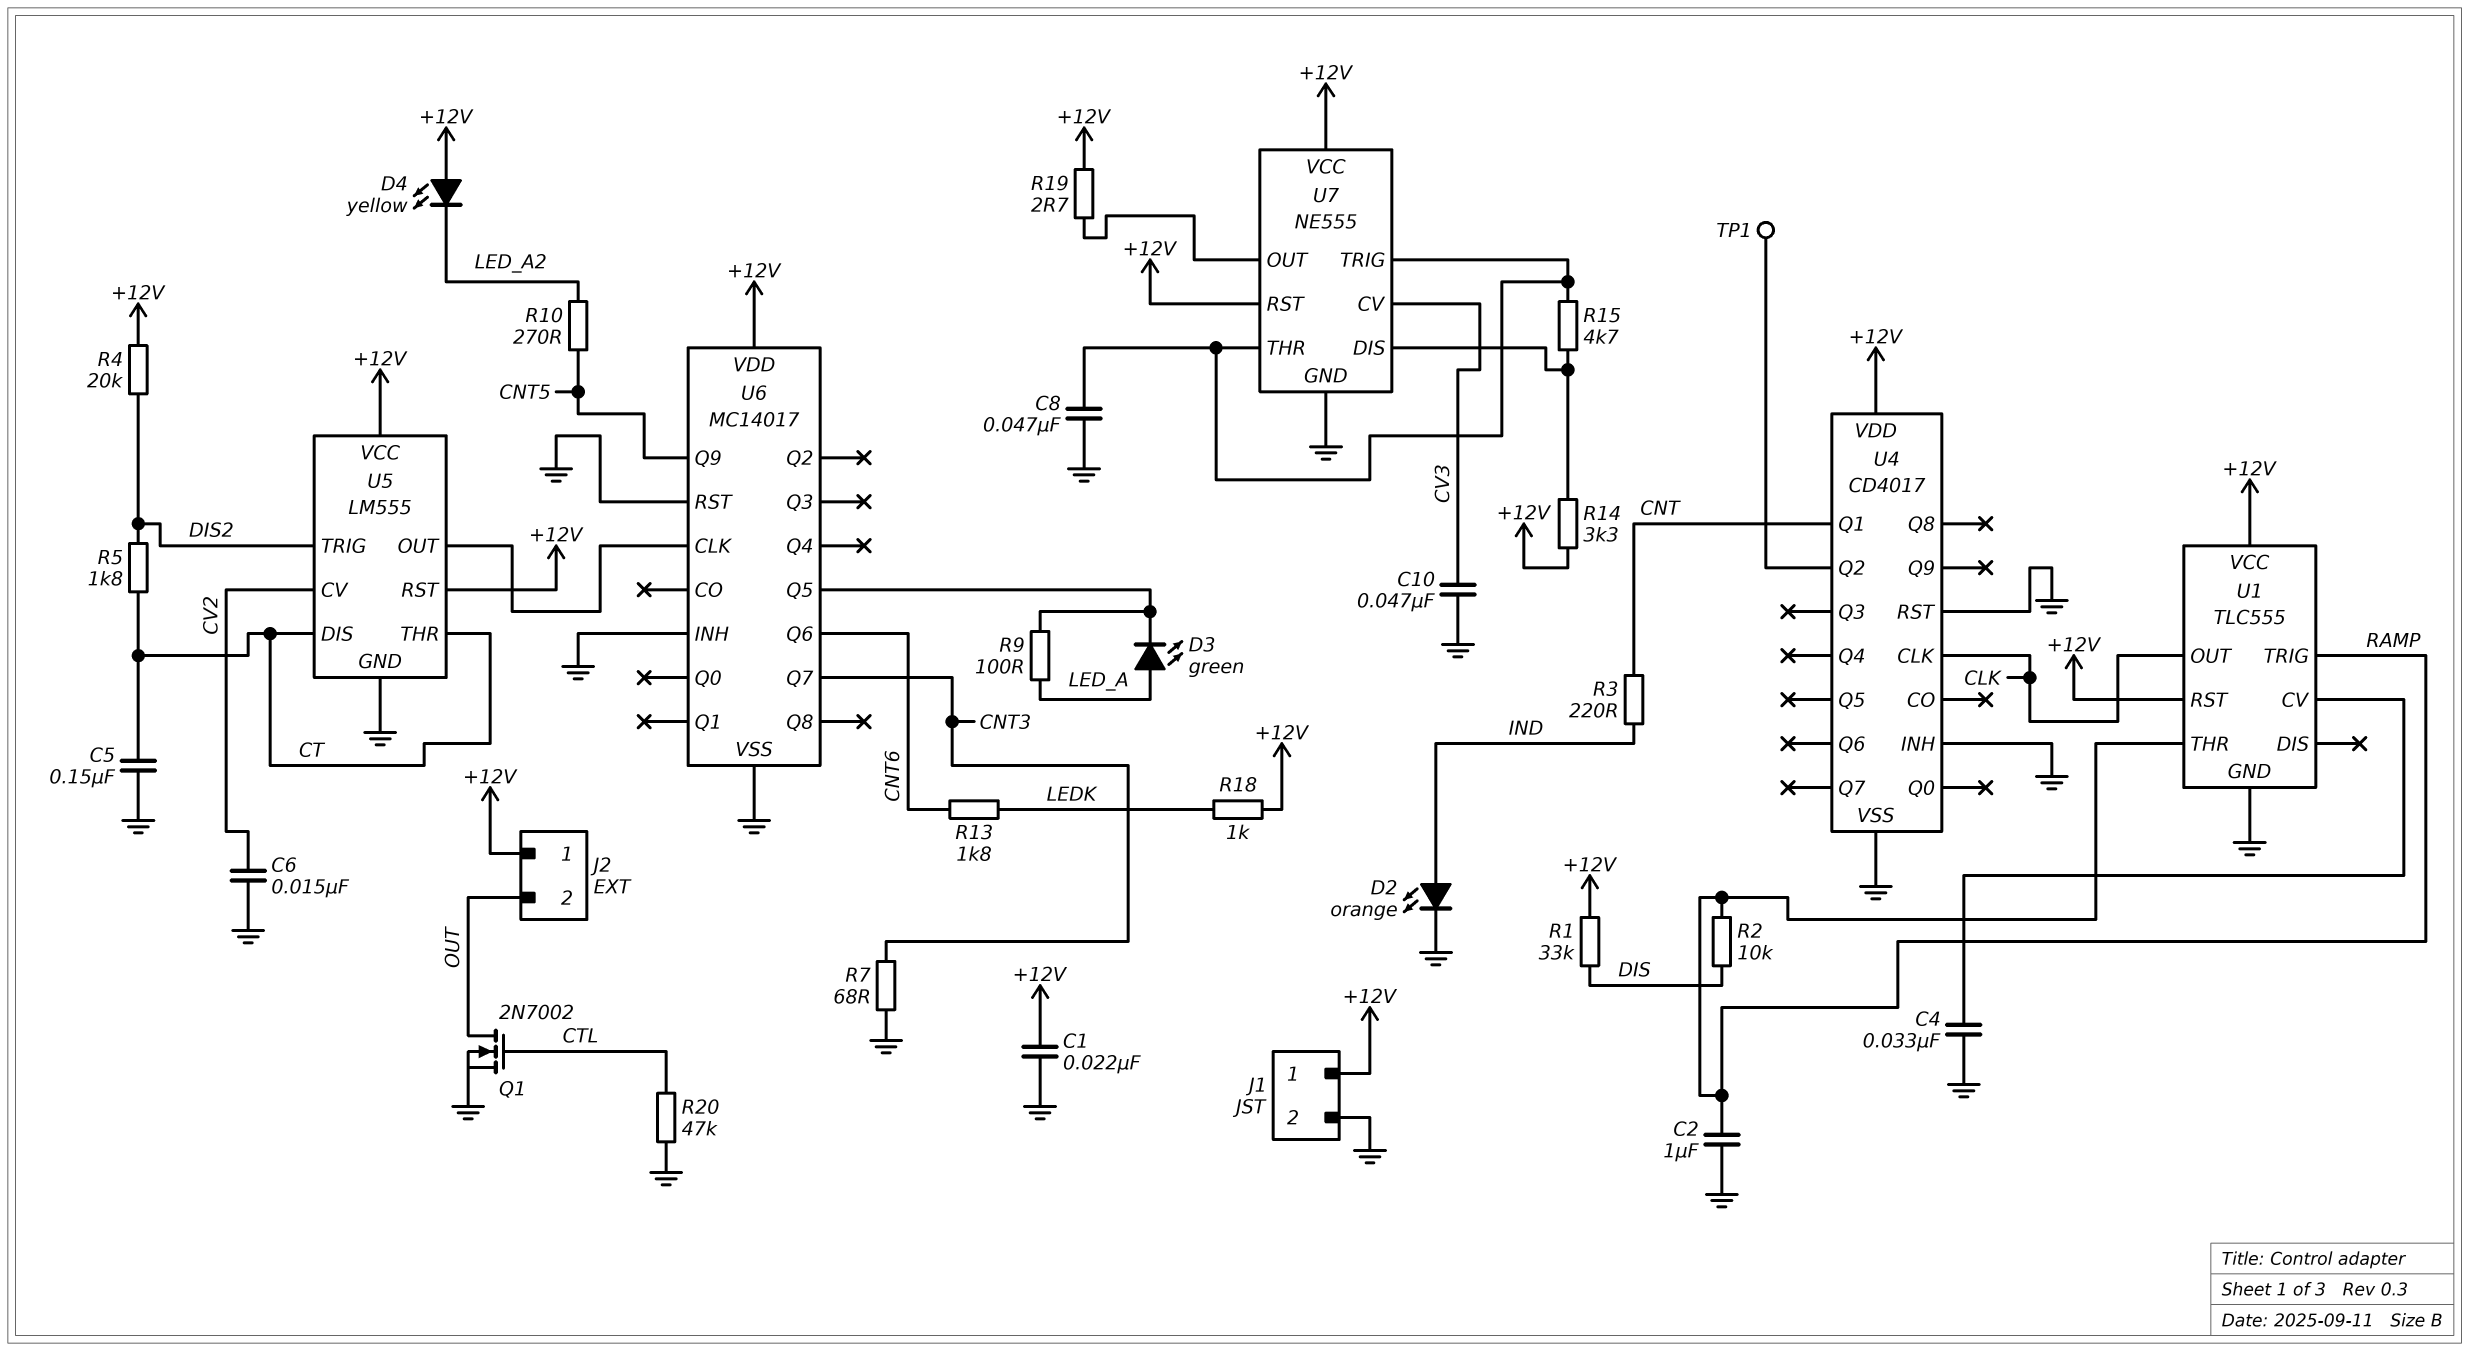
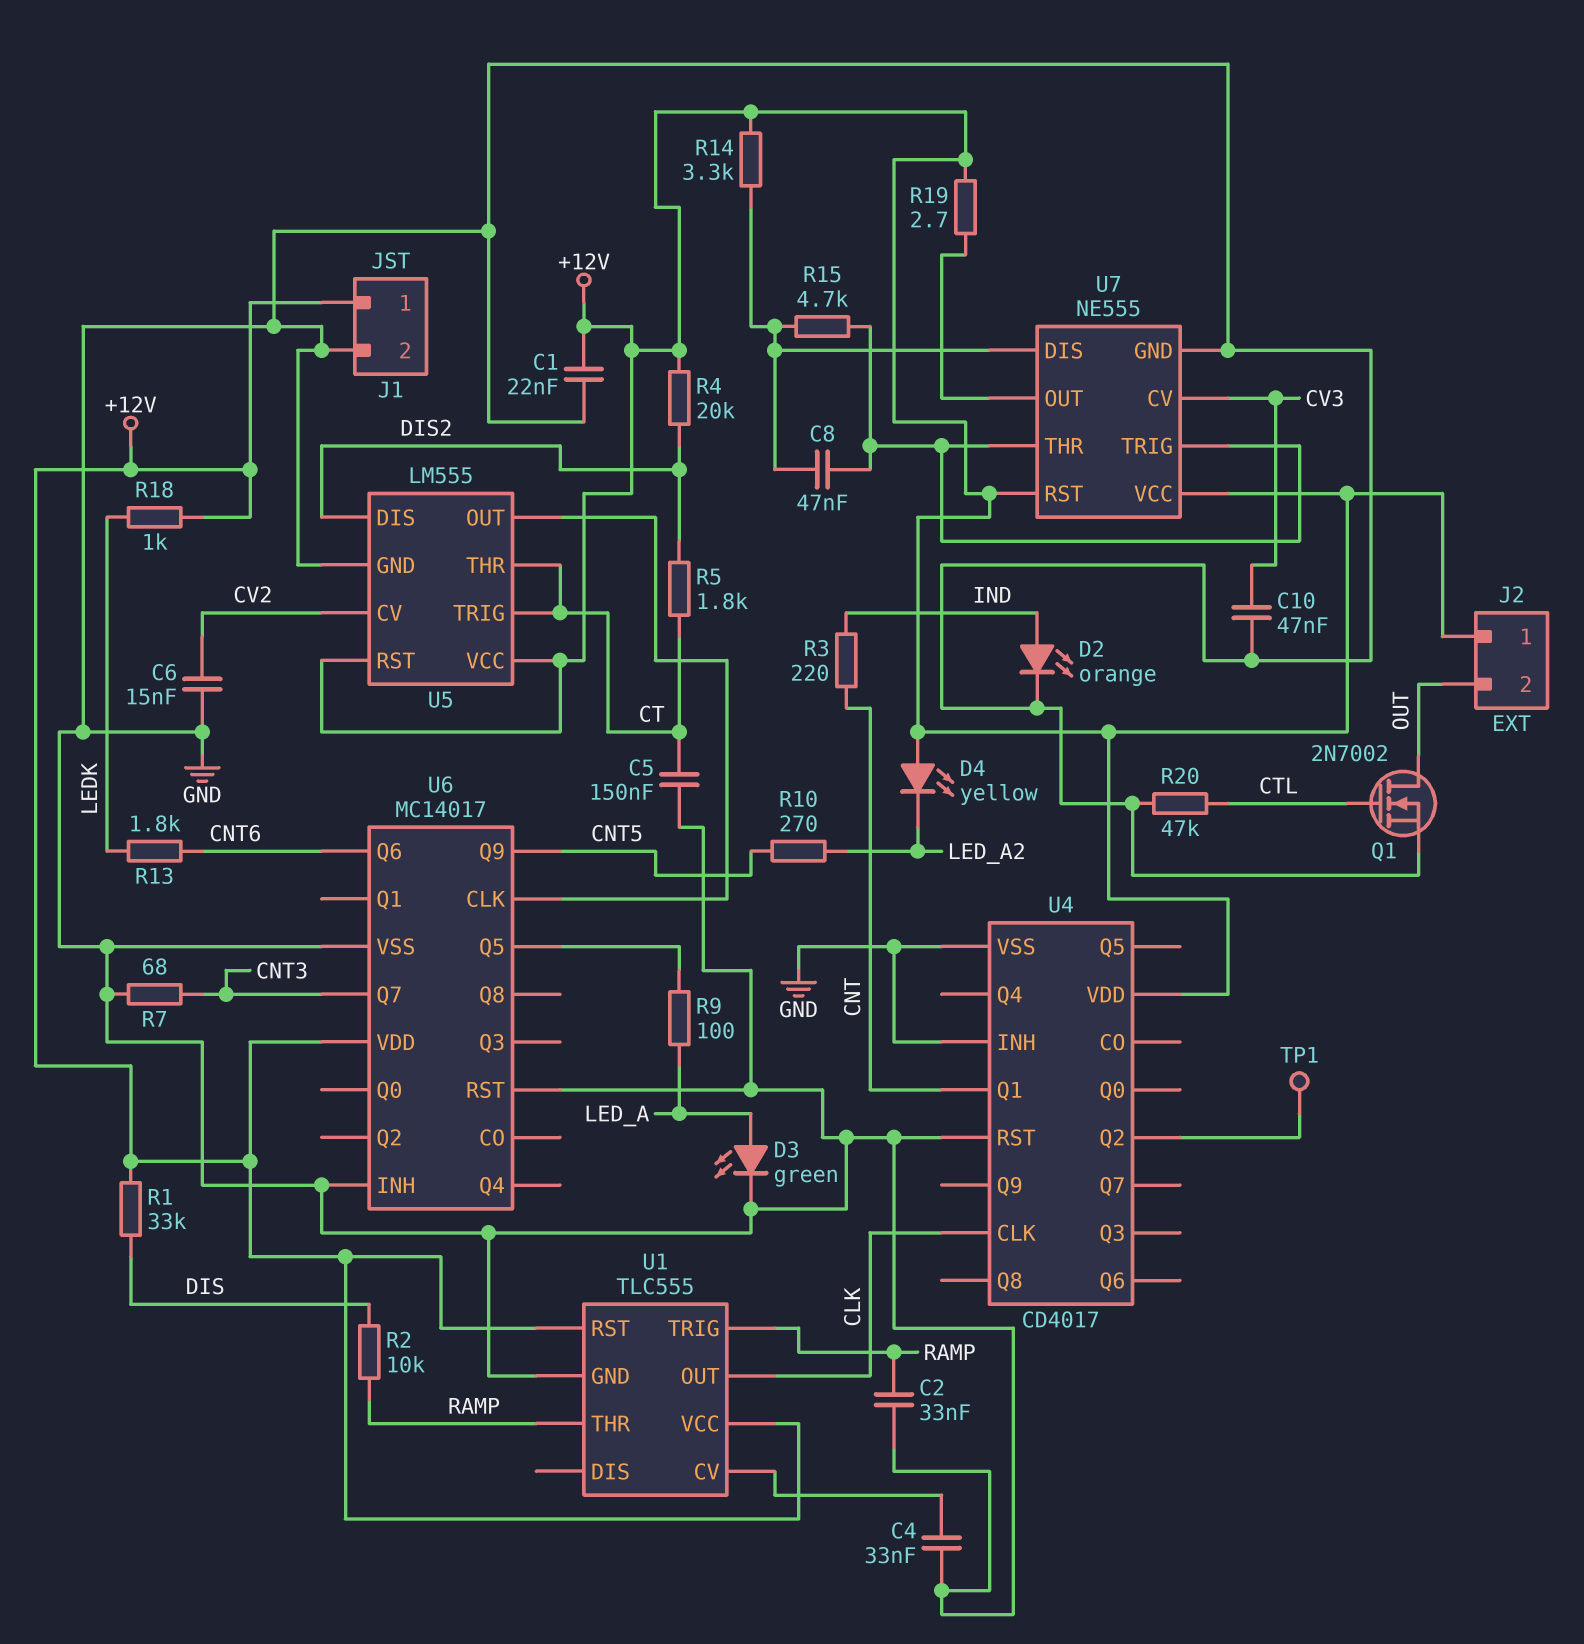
C2: 1uF (GND, RAMP) -> 33nF (GND, RAMP)
C8: 47nF (GND, U7/THR) -> 47nF (U7/DIS, U7/THR)
D3: LED green (A LED_A, K U6/Q5) -> LED green (A LED_A, K GND)
U5 pin DIS: CT -> DIS2
U5 pin TRIG: DIS2 -> CT

